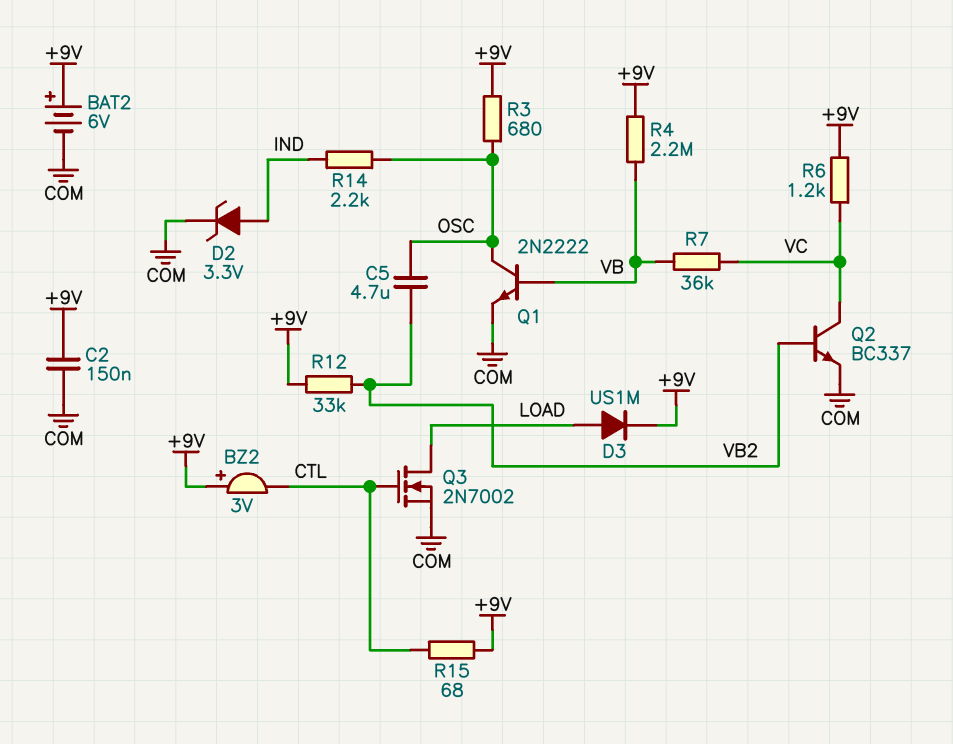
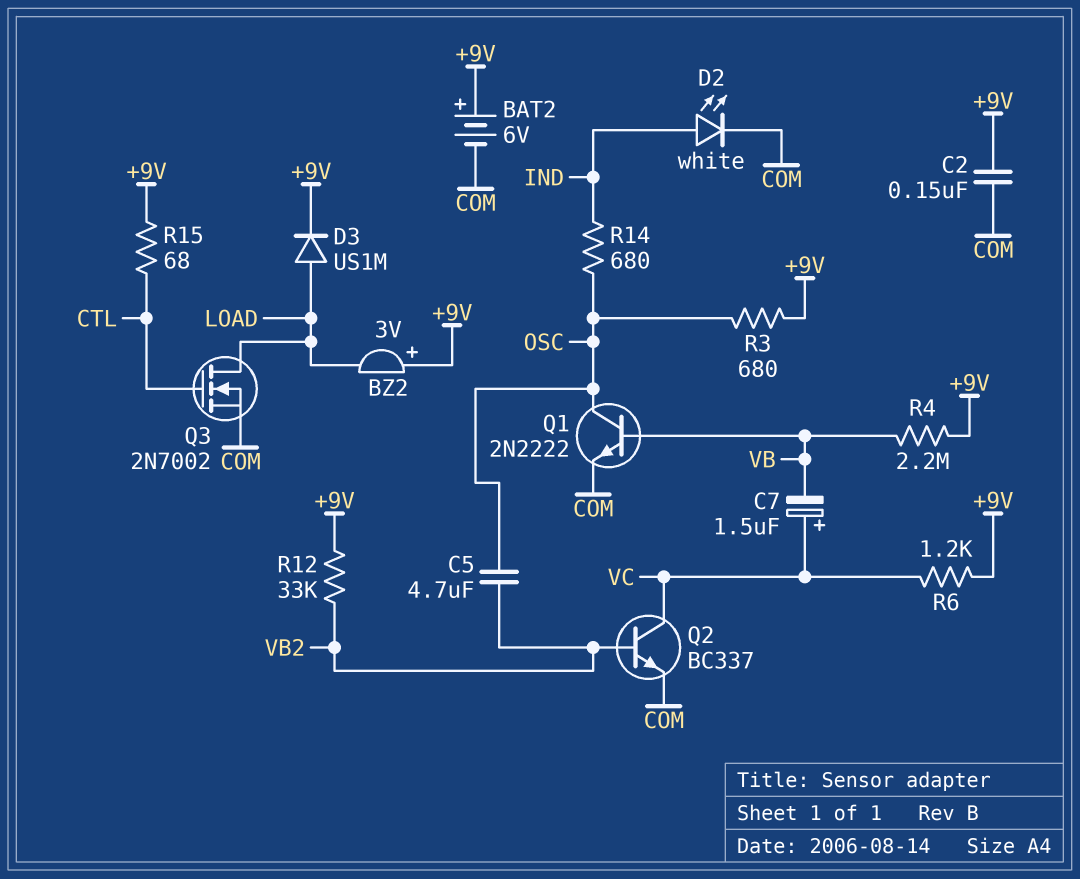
BZ2: buzzer 3V (plus +9V, minus CTL) -> buzzer 3V (plus +9V, minus LOAD)
C7: none -> 1.5uF (plus VC, minus VB)
D2: zener 3.3V (A IND, K COM) -> LED white (A IND, K COM)
R7: 36k (VB, VC) -> none
R14: 2.2k (IND, OSC) -> 680 (IND, OSC)

